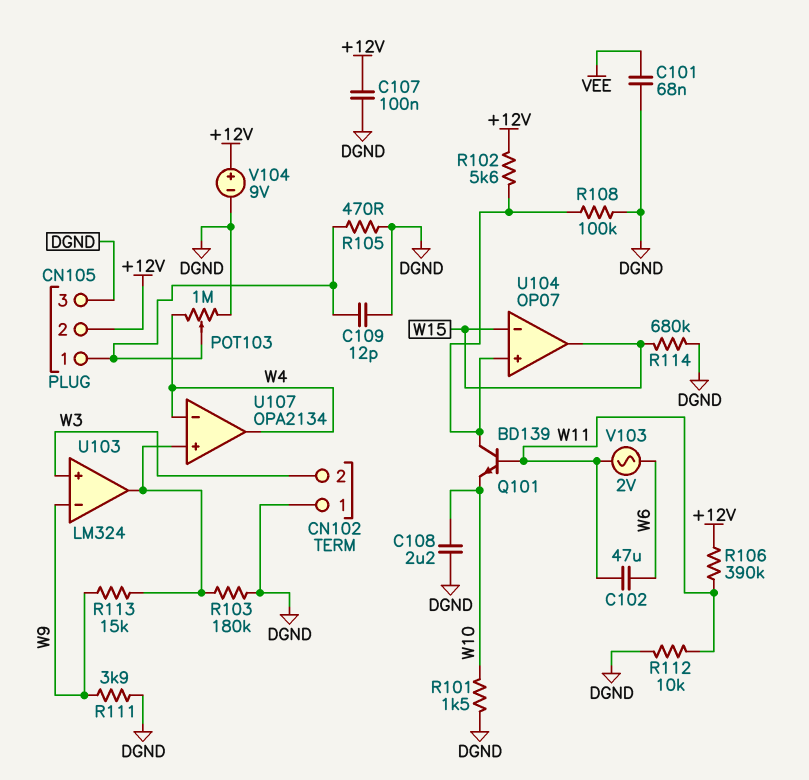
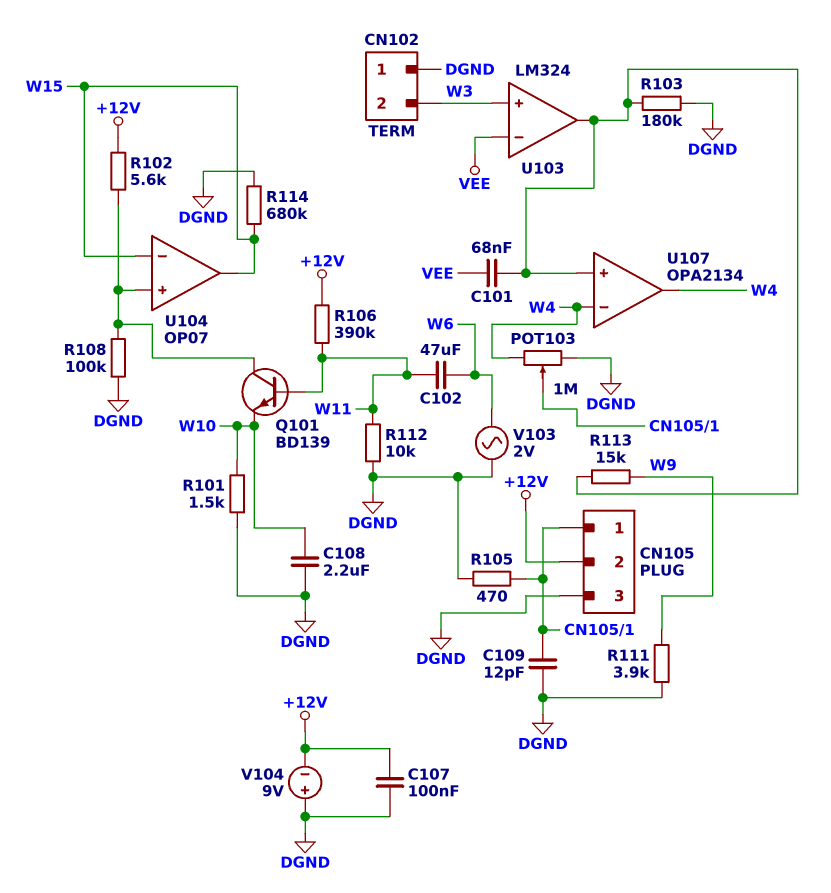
C101: 68nF (DGND, VEE) -> 68nF (U103/out, VEE)
U103 pin in-: W9 -> VEE
V103: AC 2V (W6, W11) -> AC 2V (DGND, W6)
V104: 9V (plus +12V, minus DGND) -> 9V (plus DGND, minus +12V)

